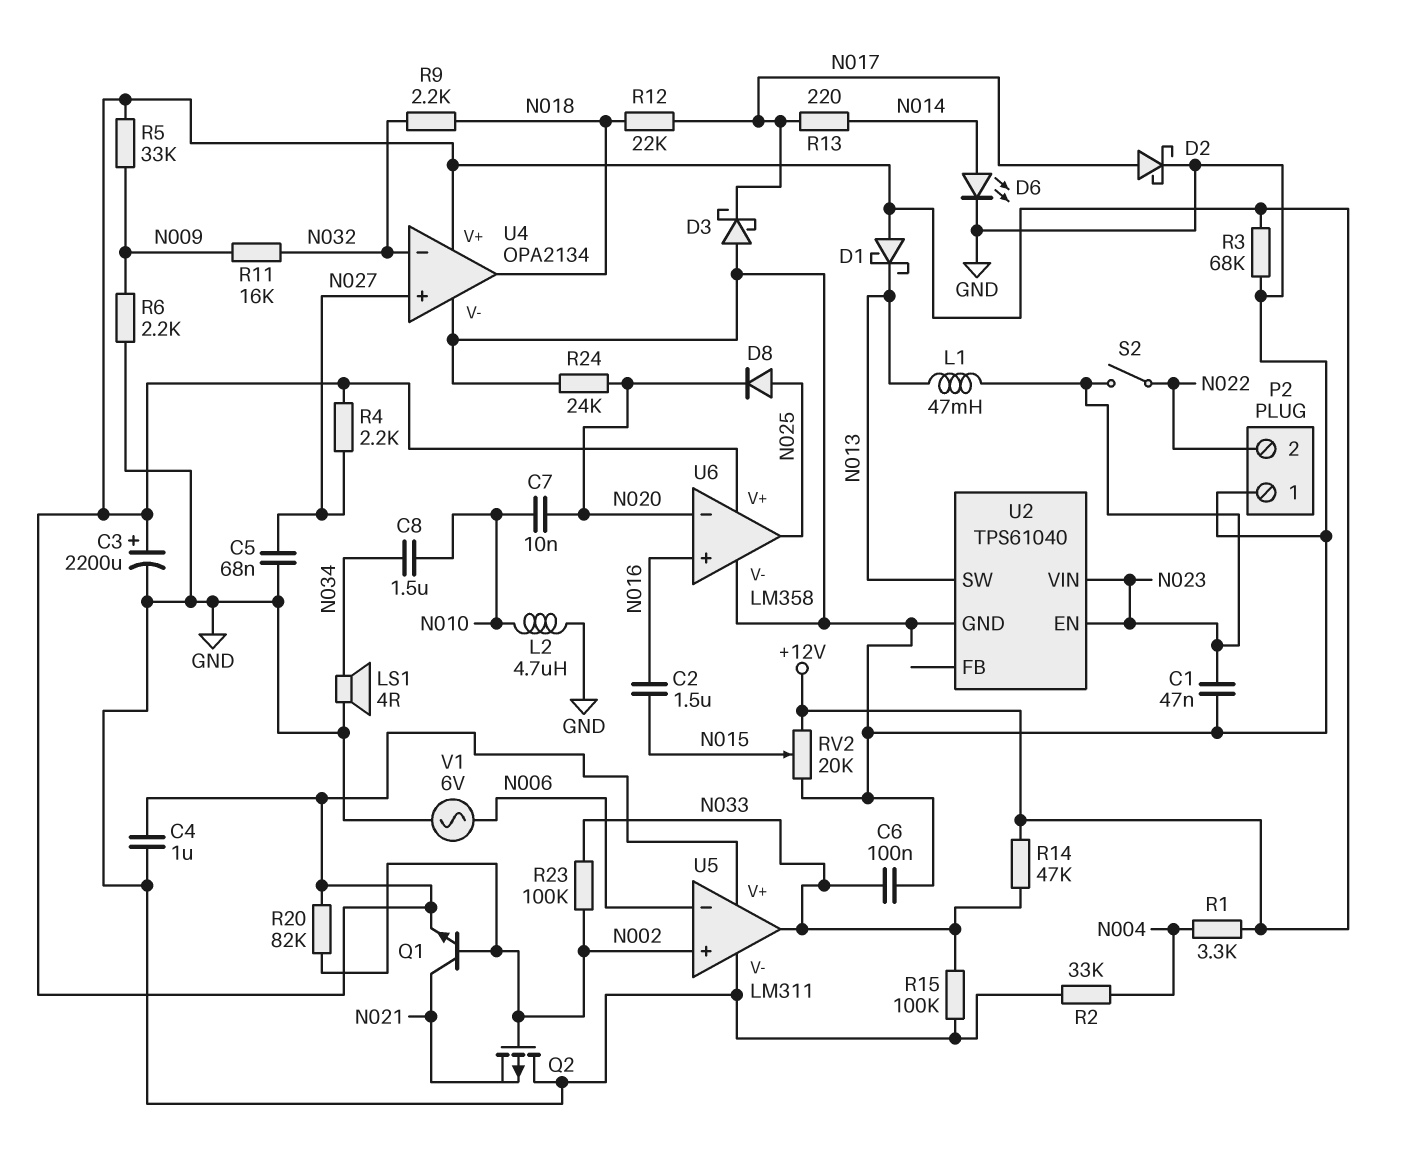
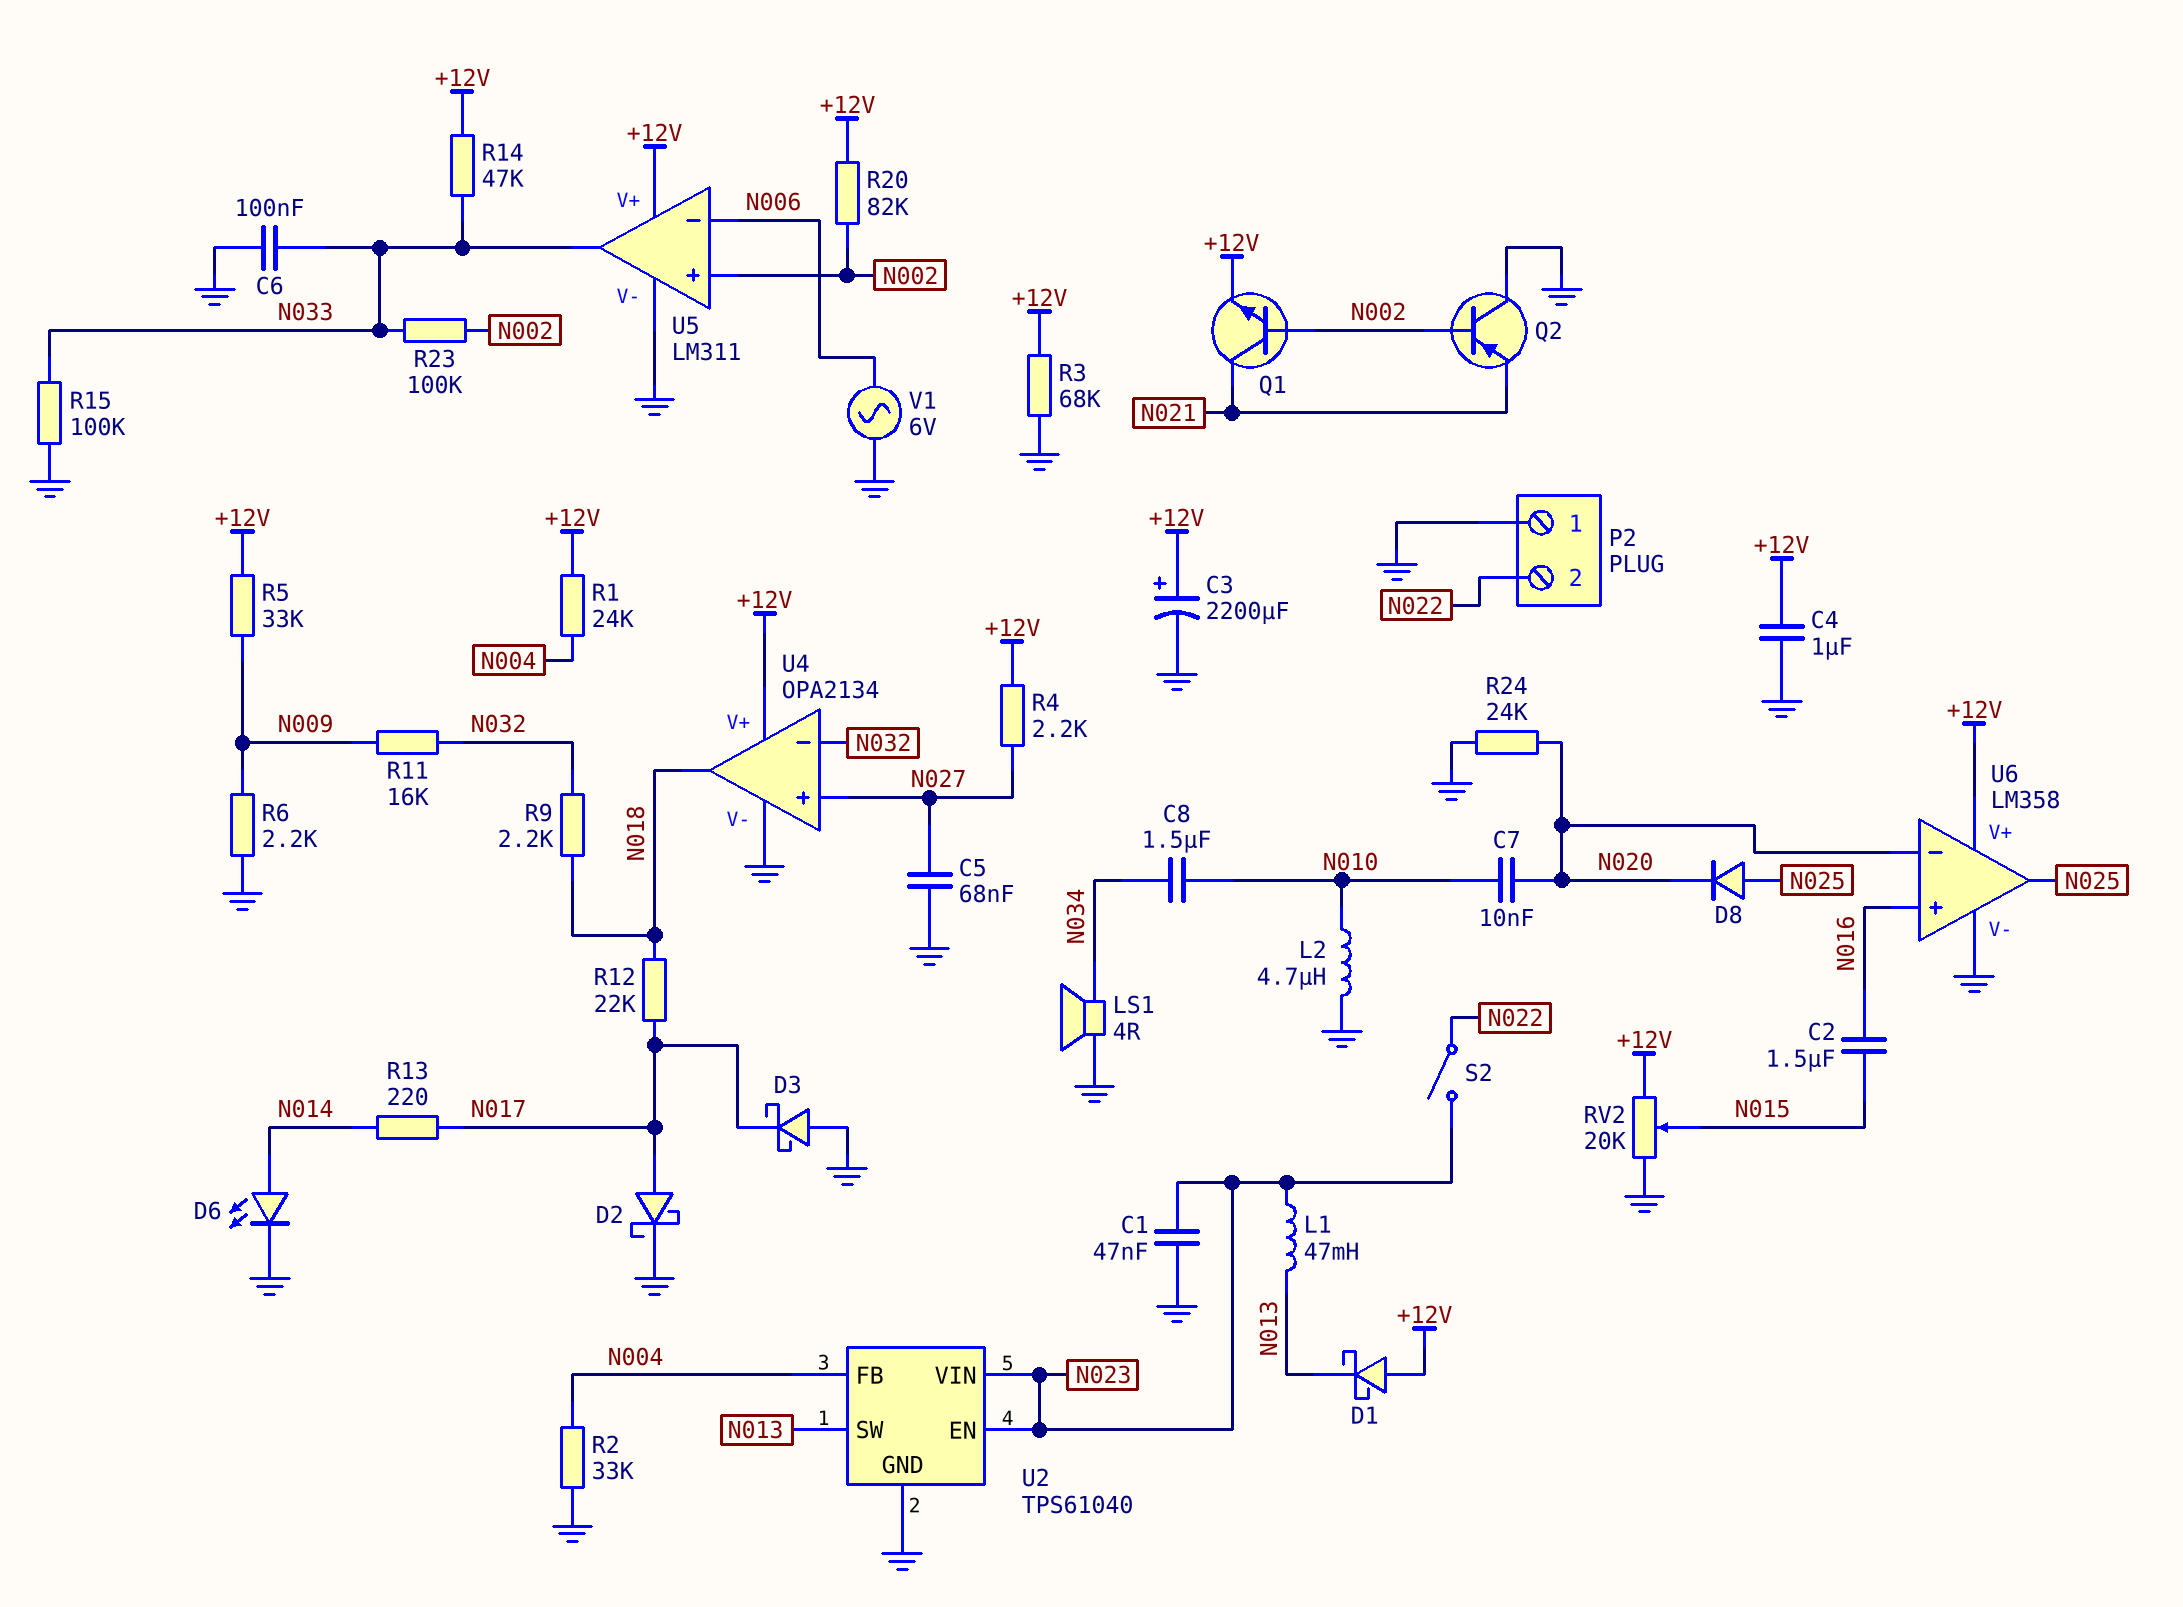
Q2: PMOS (G N002, D GND, S N021) -> PNP (B N002, C GND, E N021)
R1: 3.3k (+12V, N004) -> 24k (+12V, N004)
U2 pin FB: none -> N004

